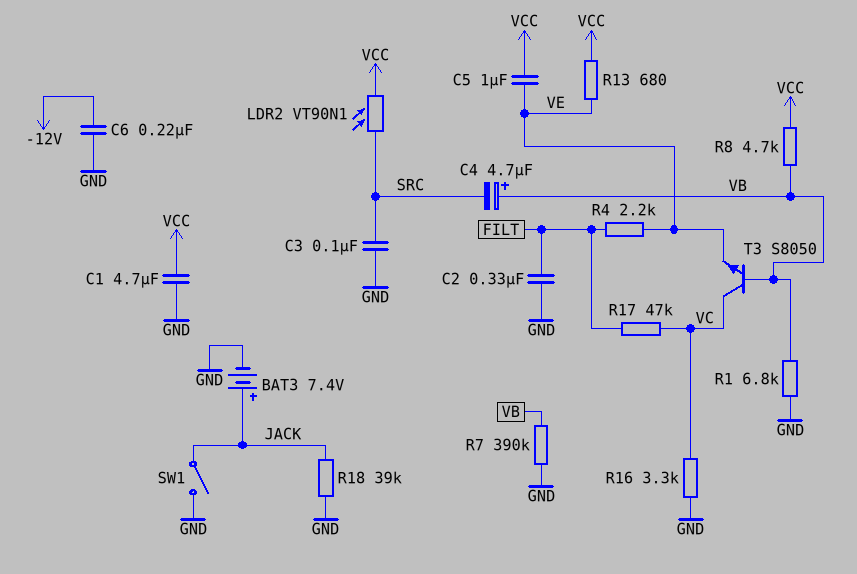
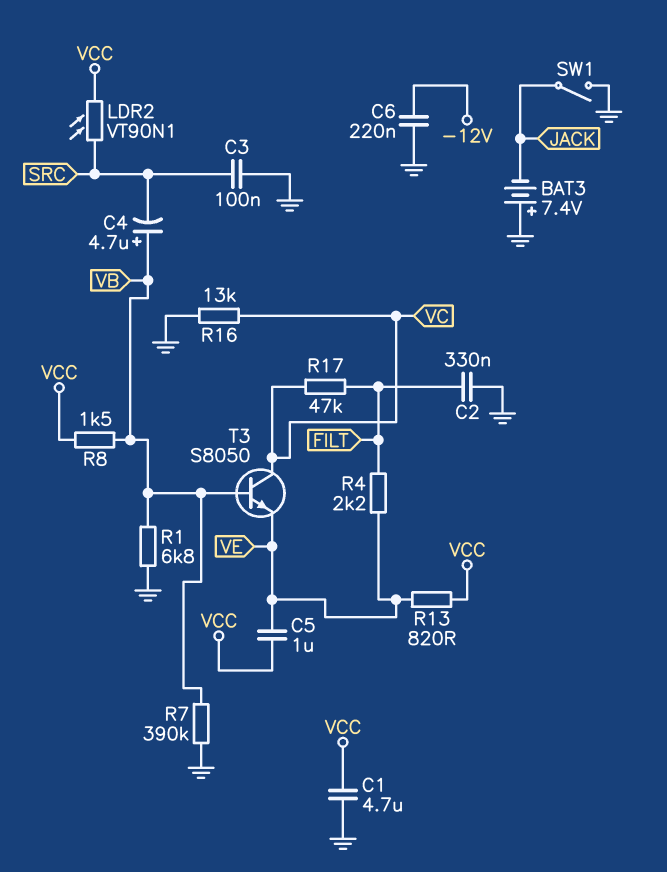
BAT3: 7.4V (plus JACK, minus GND) -> 7.4V (plus GND, minus JACK)
R8: 4.7k (VB, VCC) -> 1.5k (VB, VCC)
R13: 680 (VCC, VE) -> 820 (VCC, VE)
R16: 3.3k (GND, VC) -> 13k (GND, VC)
R18: 39k (GND, JACK) -> none

